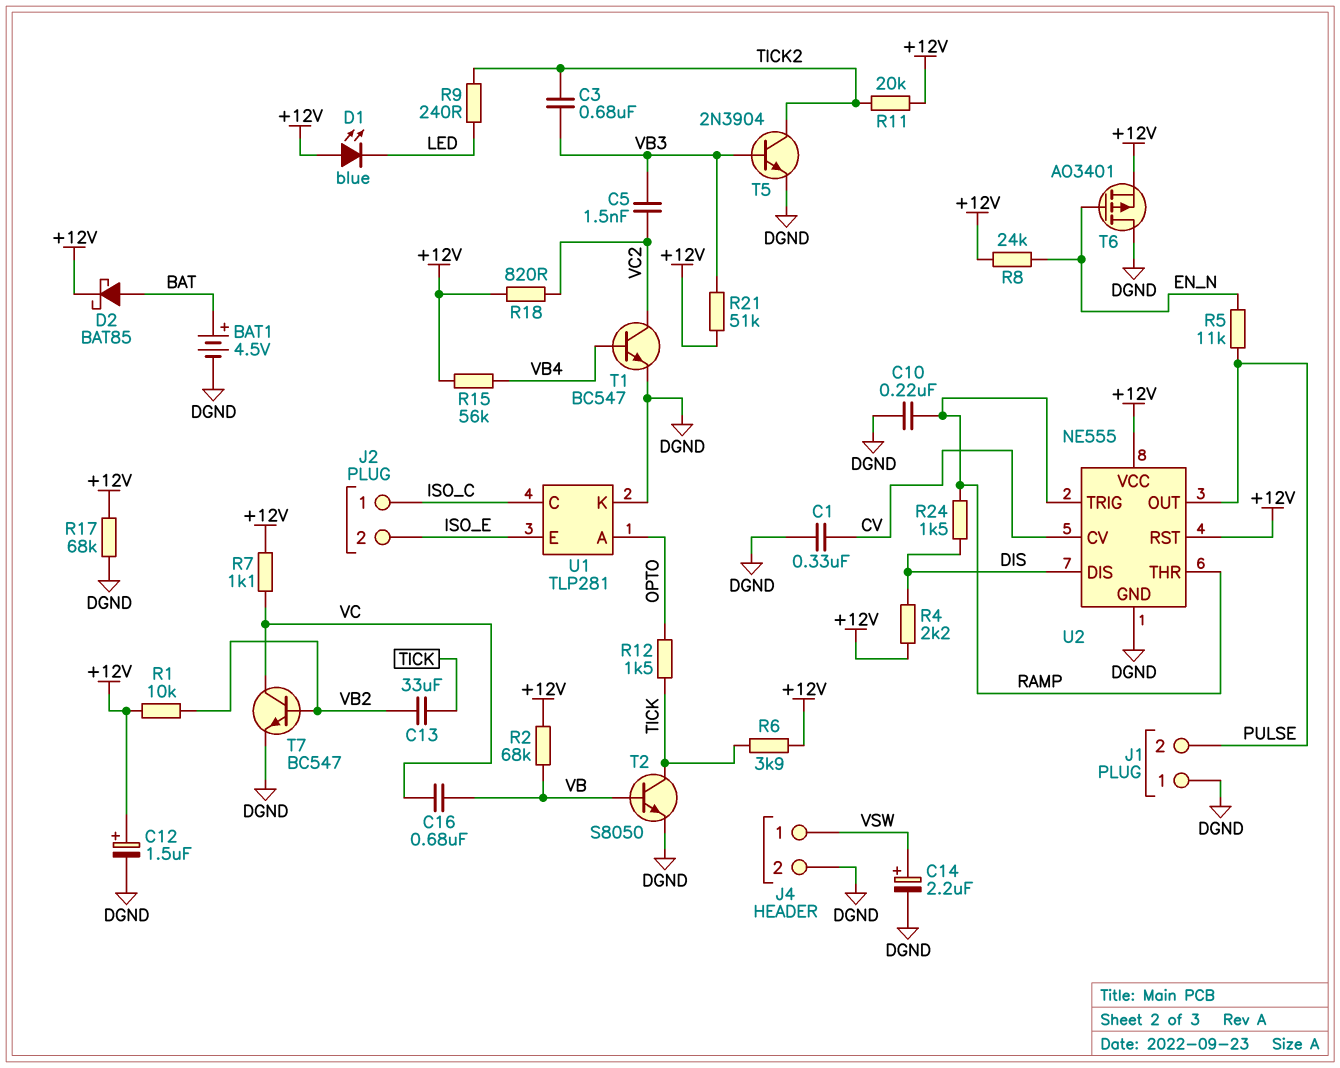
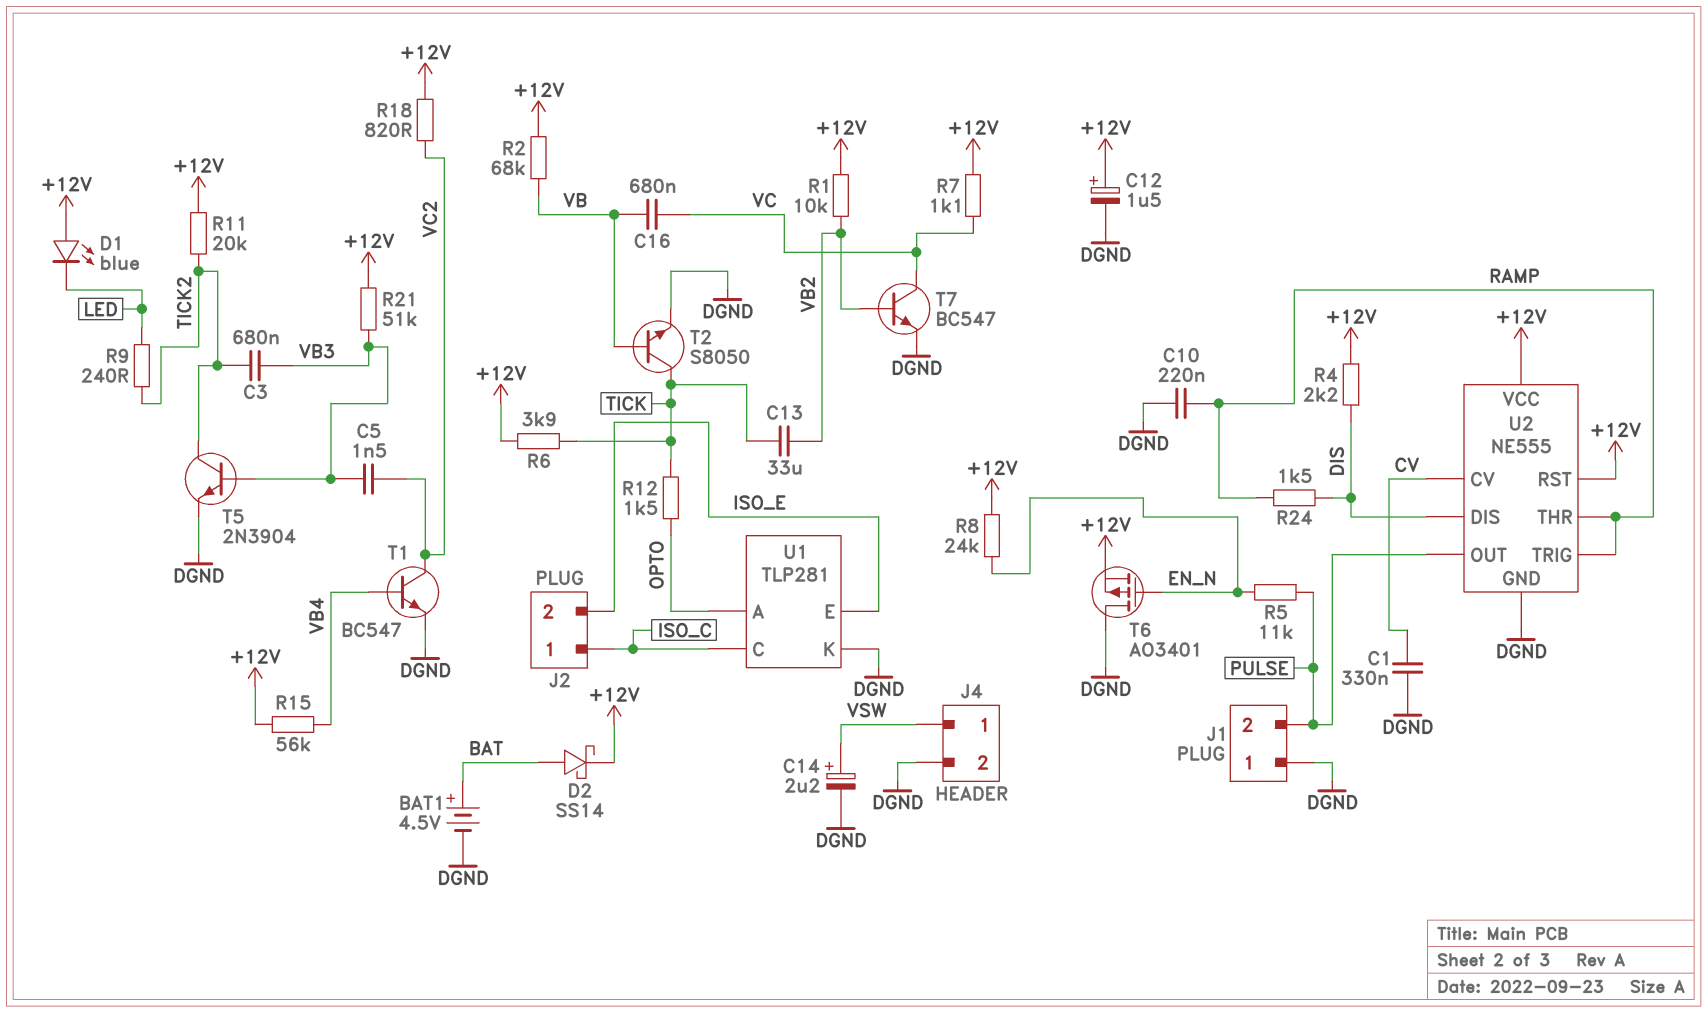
D2: schottky BAT85 (A BAT, K +12V) -> schottky SS14 (A BAT, K +12V)
R17: 68k (+12V, DGND) -> none

